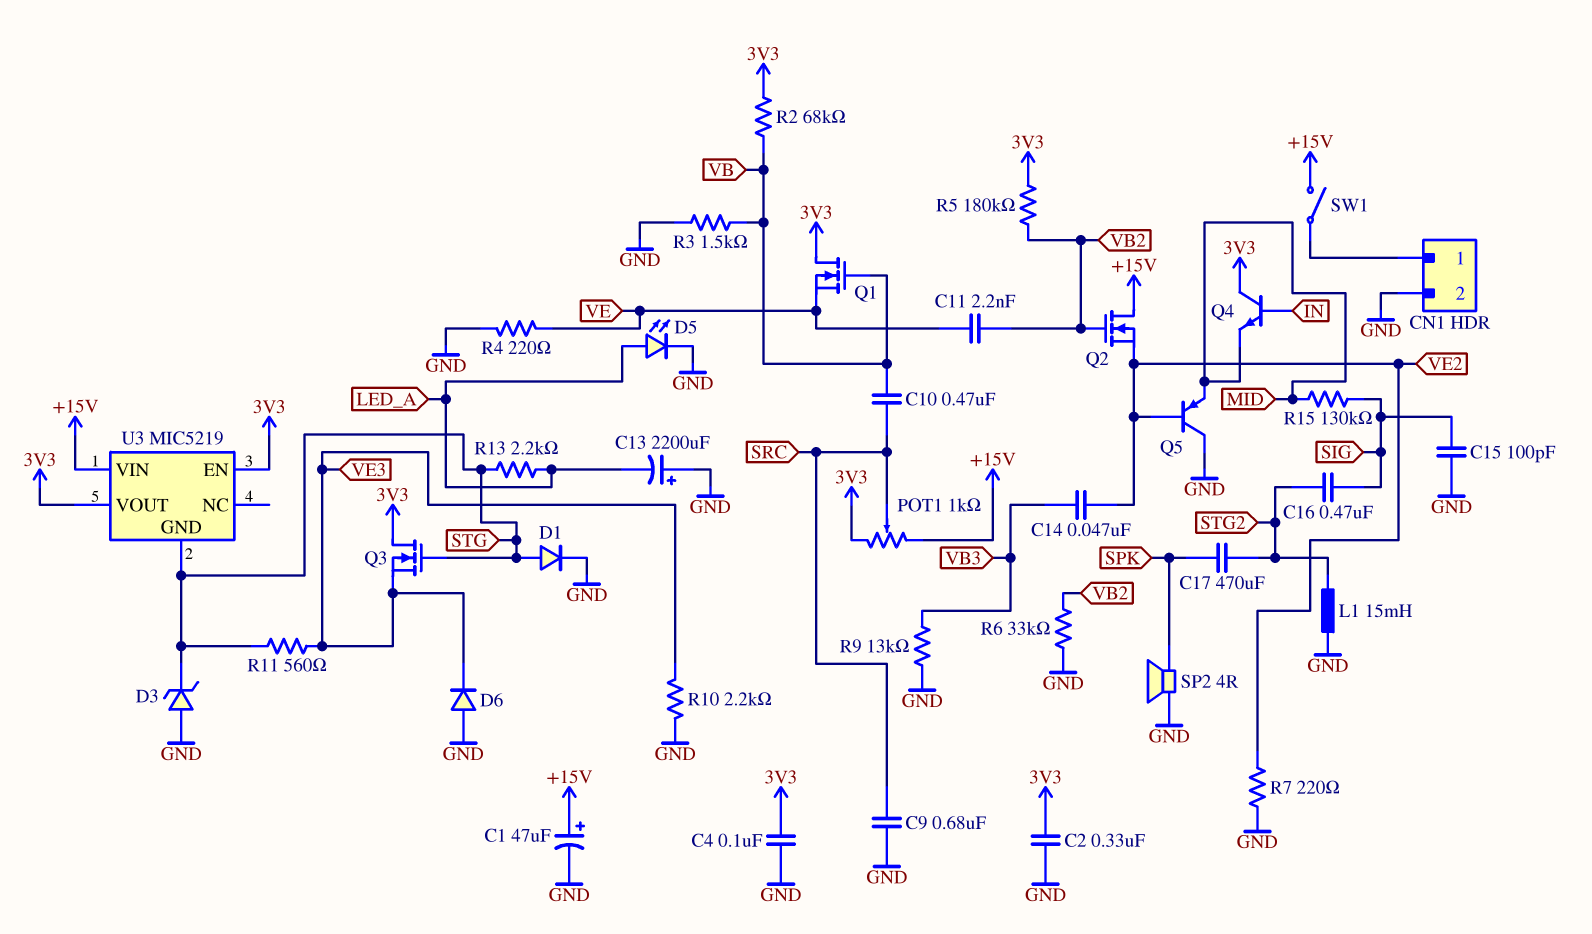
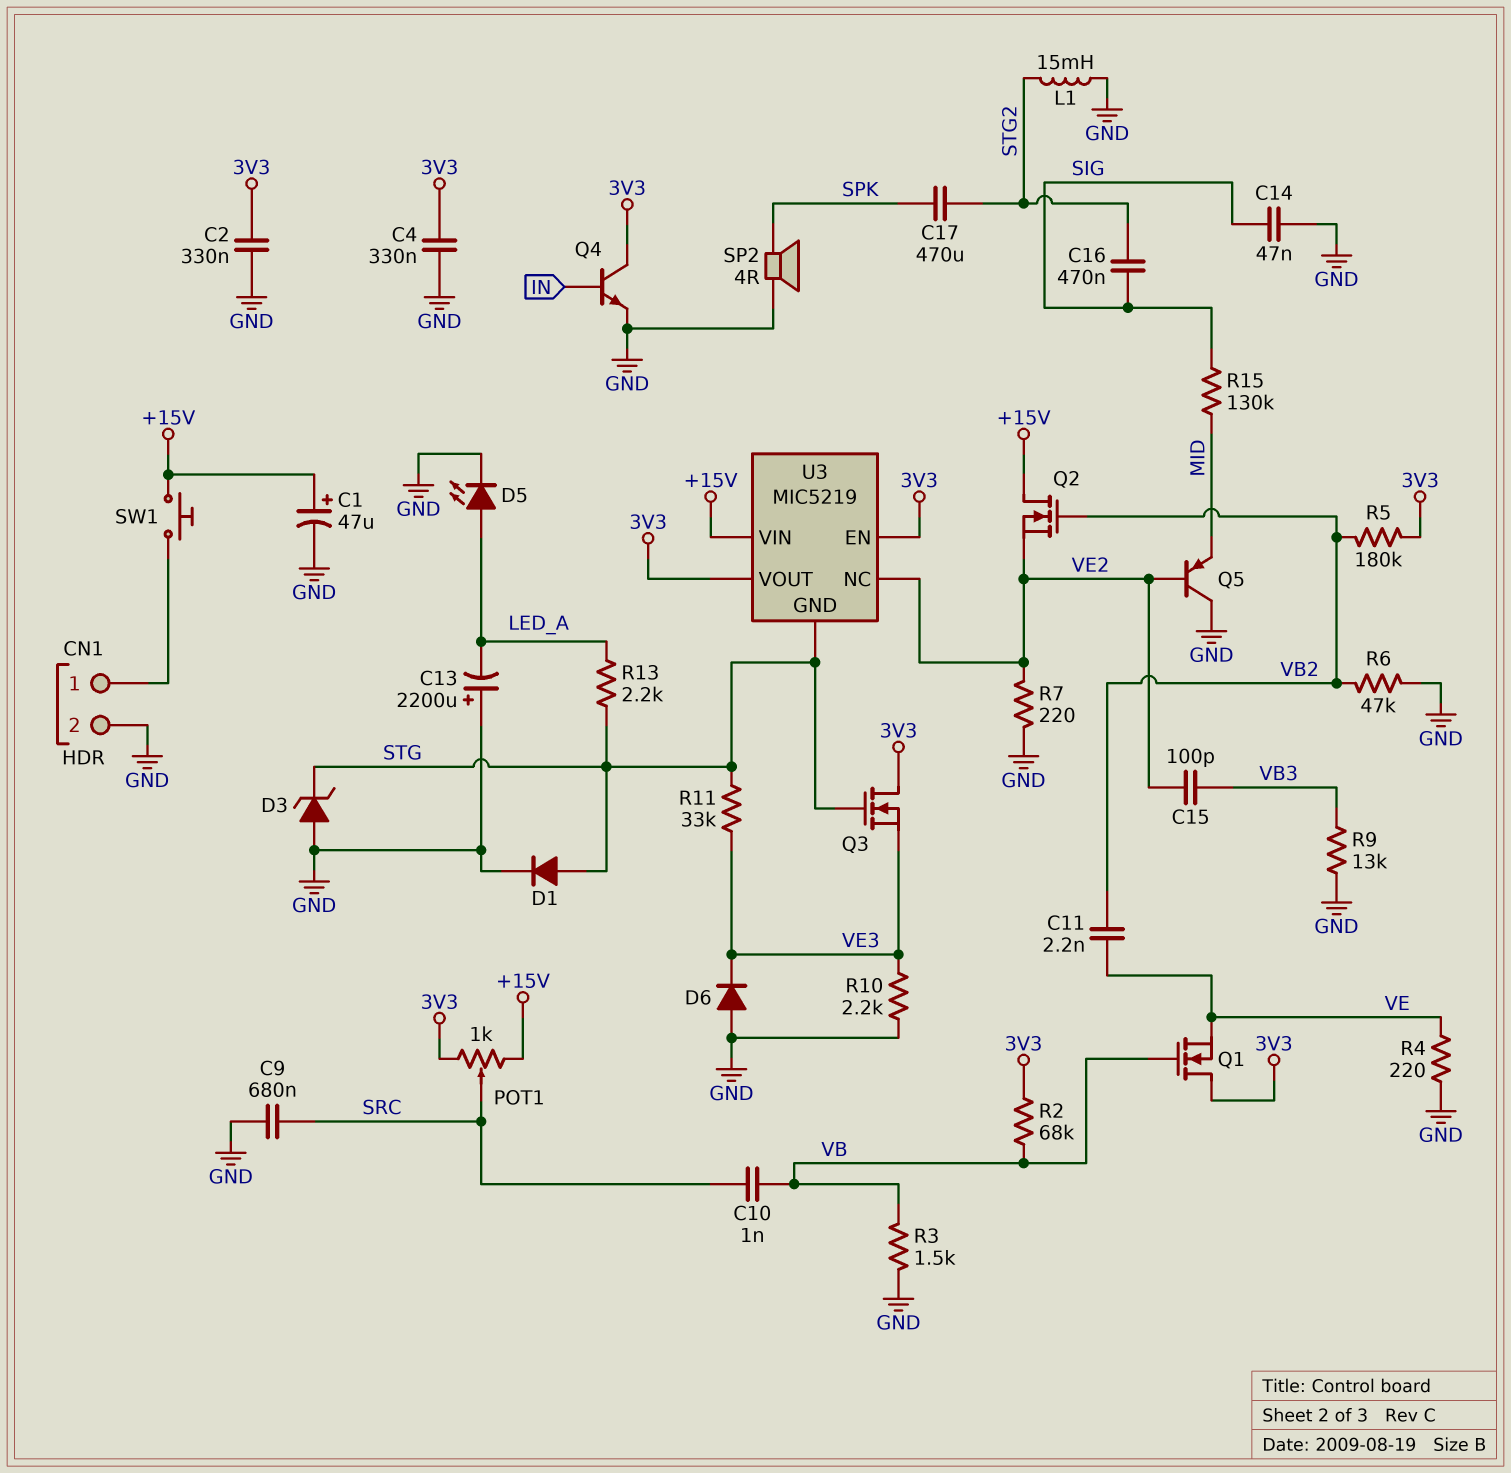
C4: 100nF (3V3, GND) -> 330nF (3V3, GND)
C10: 470nF (SRC, VB) -> 1nF (SRC, VB)
C14: 47nF (VB3, VE2) -> 47nF (GND, SIG)
C15: 100pF (GND, SIG) -> 100pF (VB3, VE2)
Q4: NPN (B IN, C 3V3, E MID) -> NPN (B IN, C 3V3, E GND)
R6: 33k (GND, VB2) -> 47k (GND, VB2)
R11: 560 (STG, VE3) -> 33k (STG, VE3)
SW1: switch (+15V, CN1/1) -> button (+15V, CN1/1)
U3 pin NC: none -> VE2

